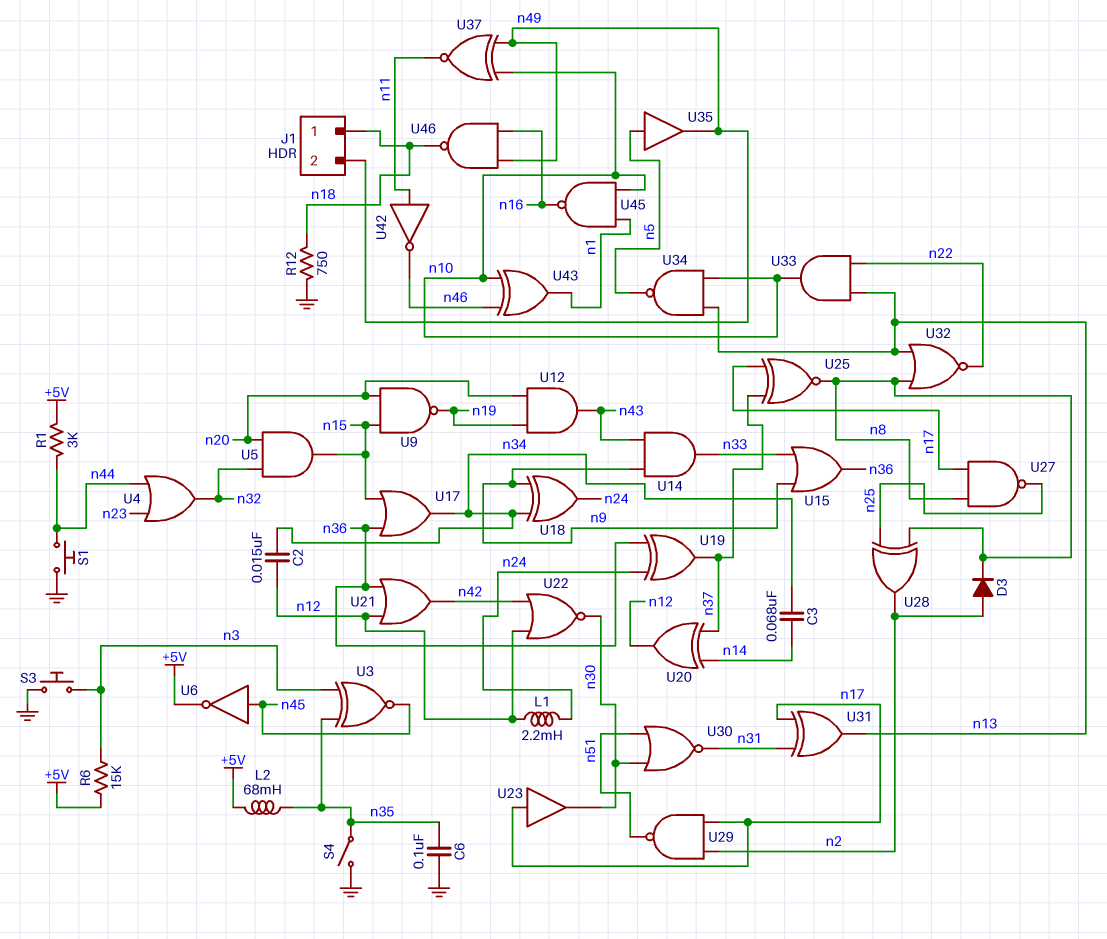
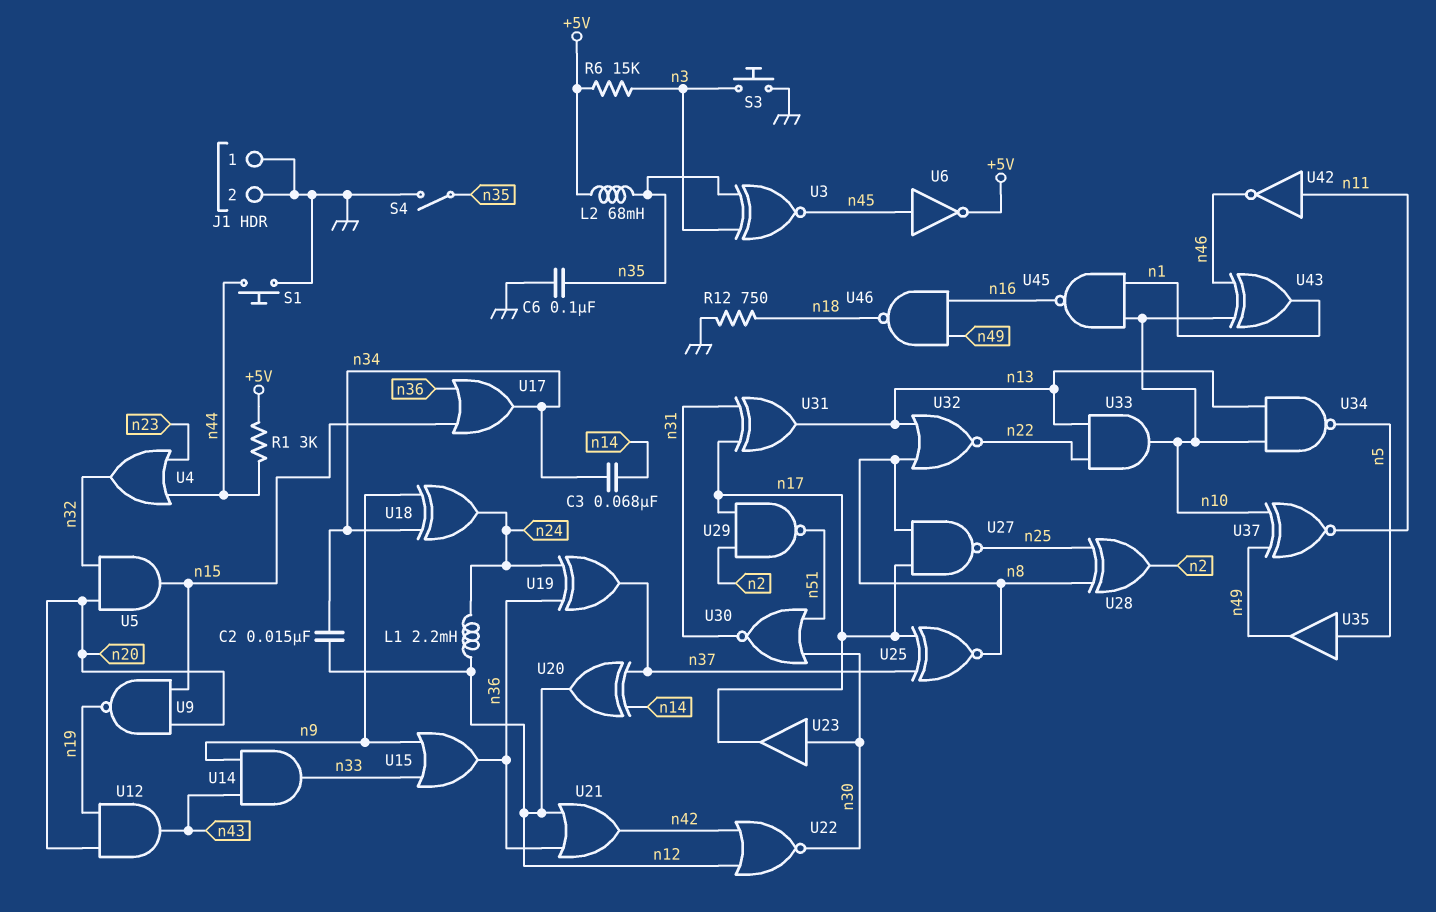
D3: diode (A n2, K n8) -> none
J1 pin 1: n18 -> GND
J1 pin 2: n49 -> GND
U23: buffer (in n17, out n30) -> buffer (in n30, out n17)

